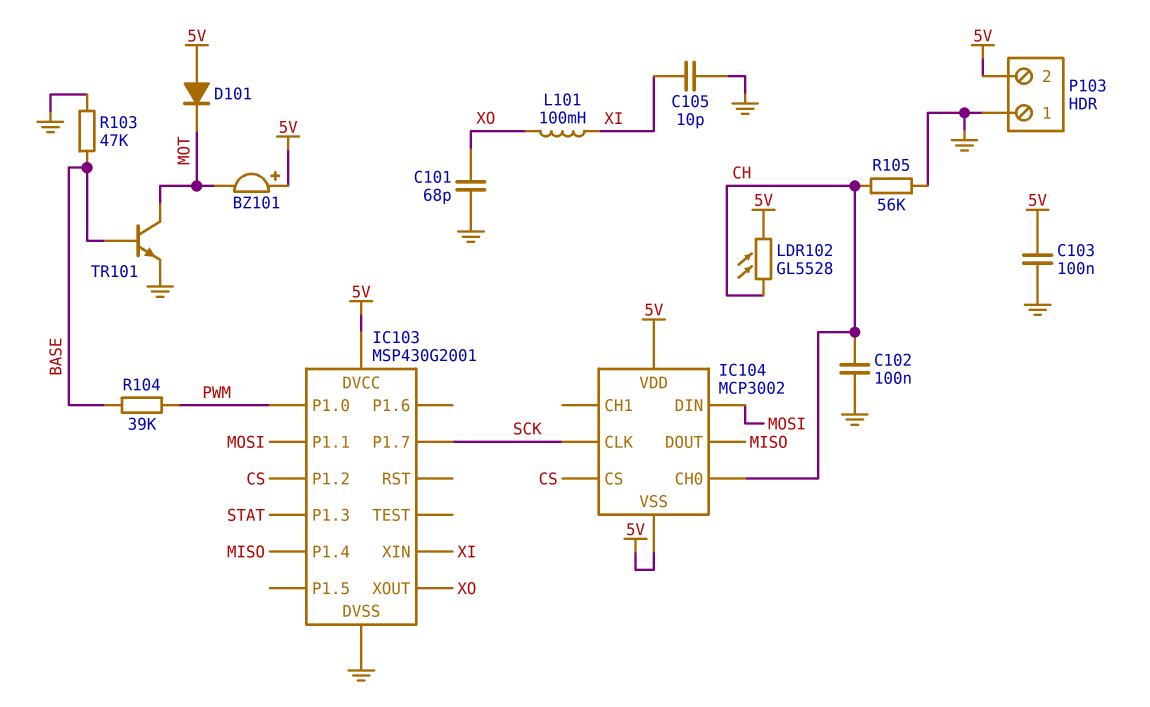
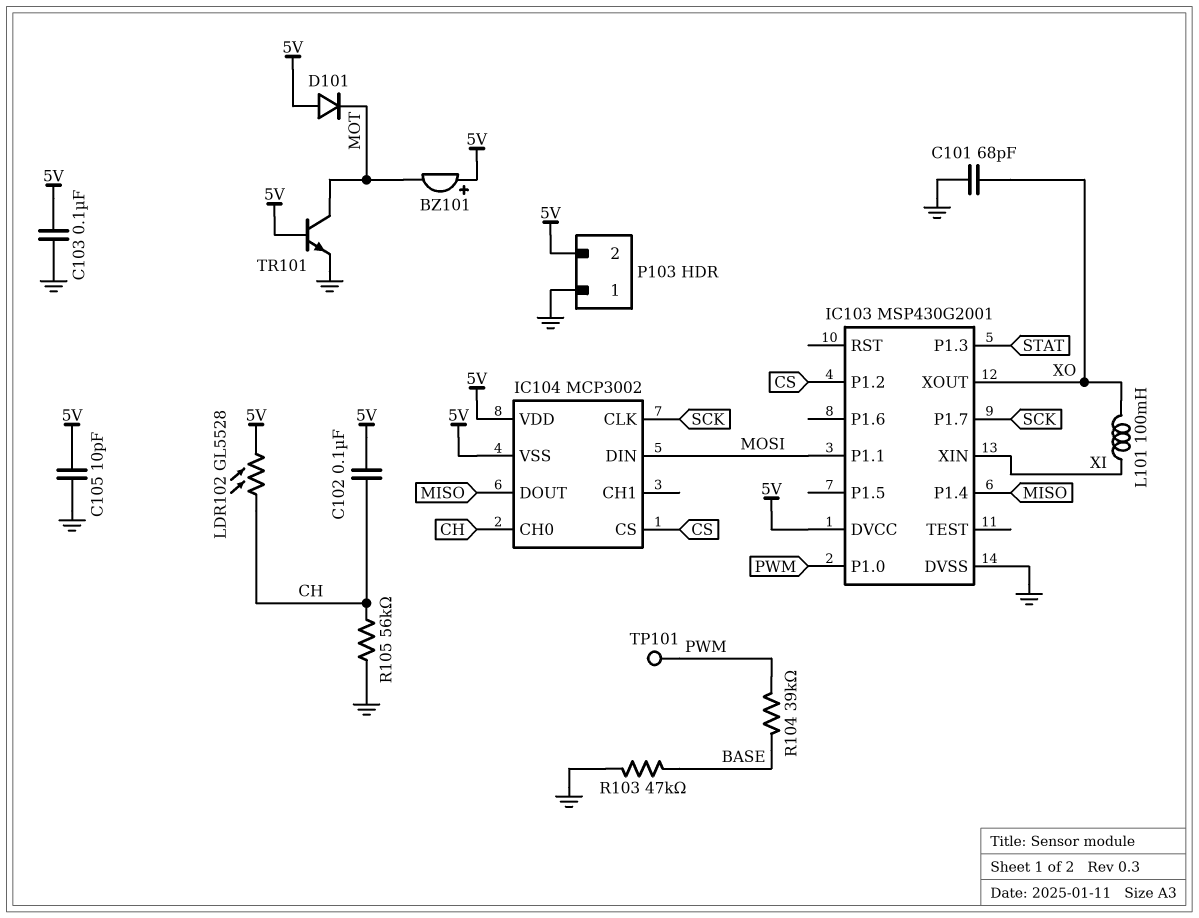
C102: 100nF (CH, GND) -> 100nF (5V, CH)
C105: 10pF (GND, XI) -> 10pF (5V, GND)
TP101: none -> test point (PWM)
TR101: NPN (B BASE, C MOT, E GND) -> NPN (B 5V, C MOT, E GND)

